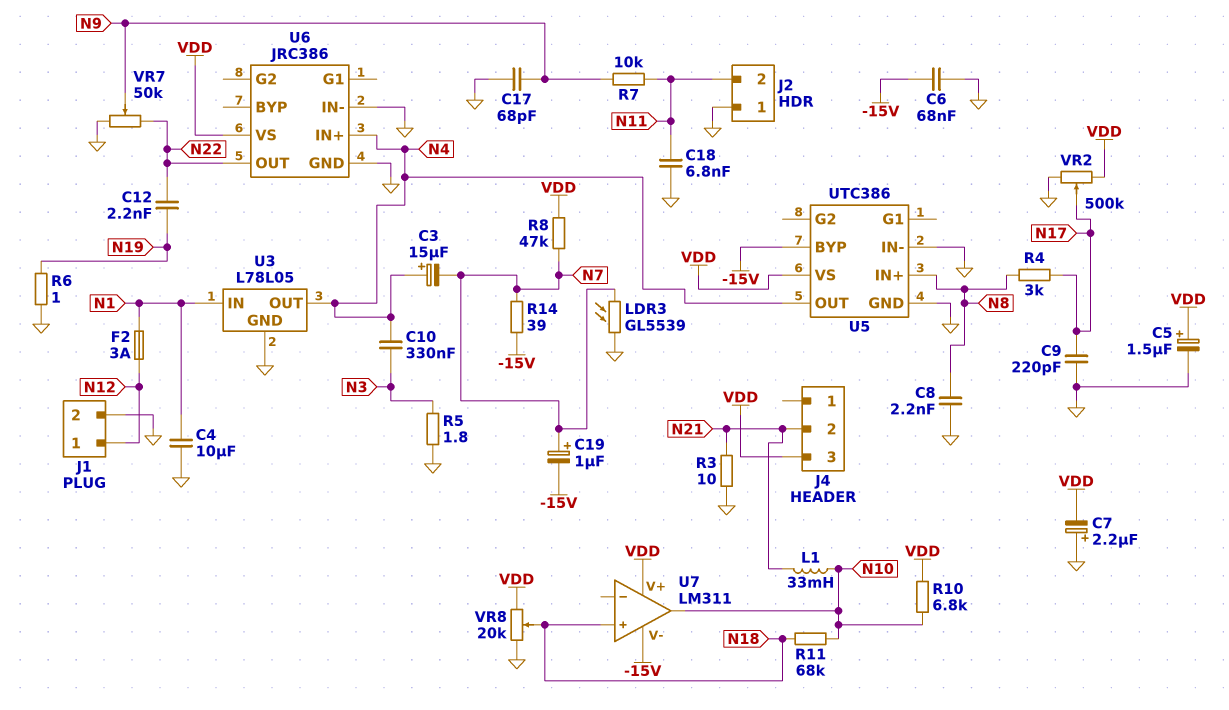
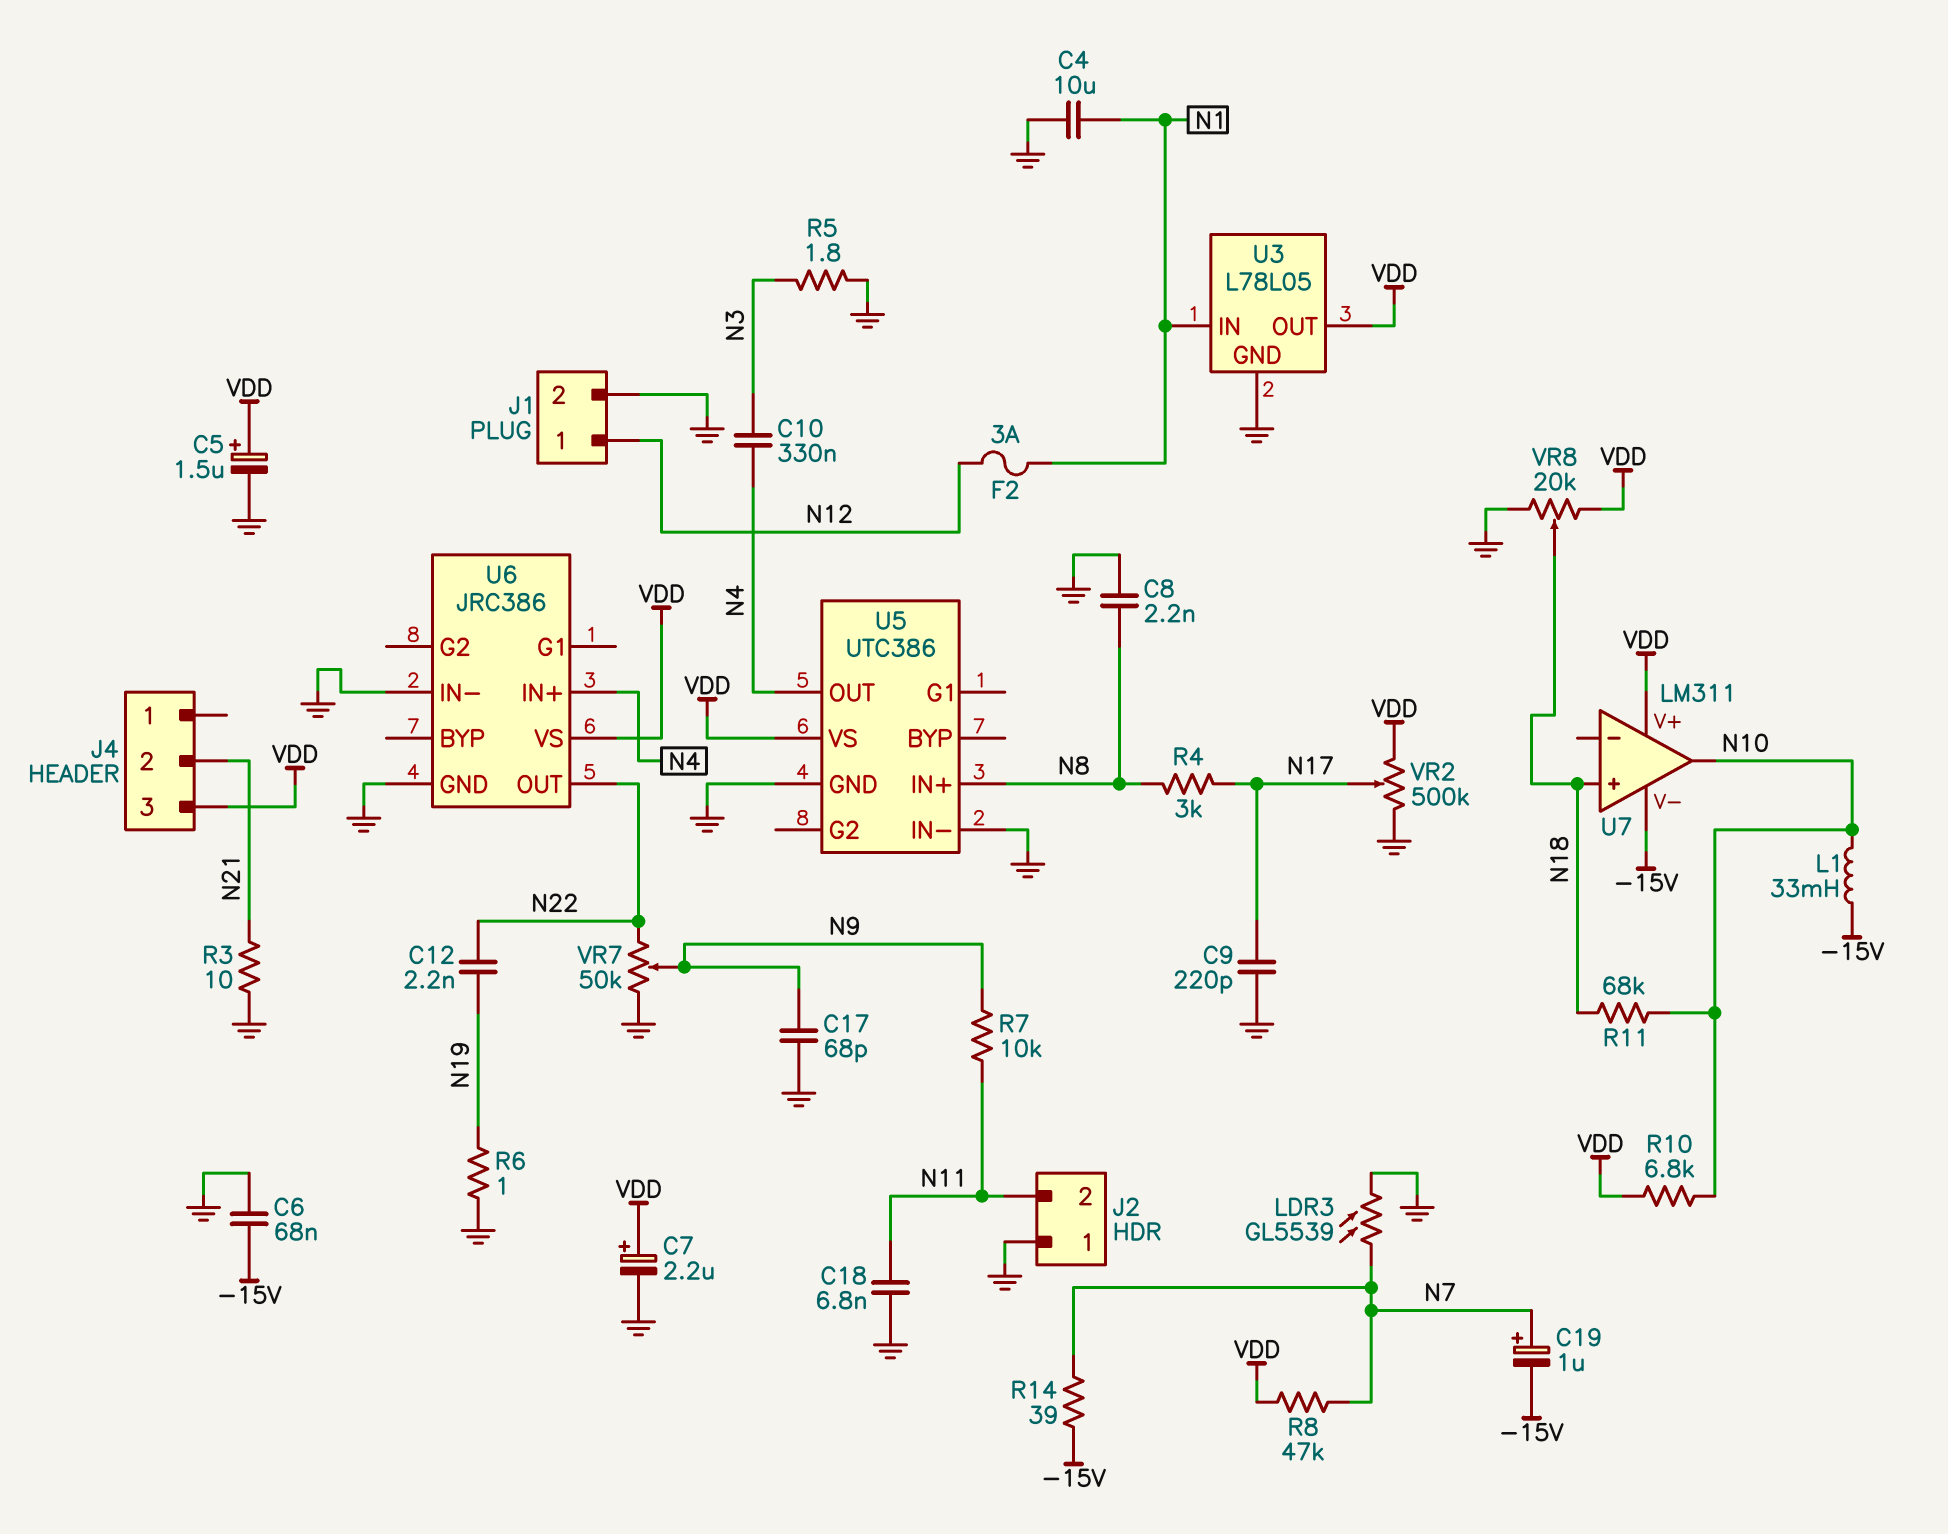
C3: 15uF (plus N4, minus N7) -> none
C7: 2.2uF (plus GND, minus VDD) -> 2.2uF (plus VDD, minus GND)
L1: 33mH (N10, N21) -> 33mH (-15V, N10)
U3 pin OUT: N4 -> VDD
U5 pin BYP: -15V -> none

